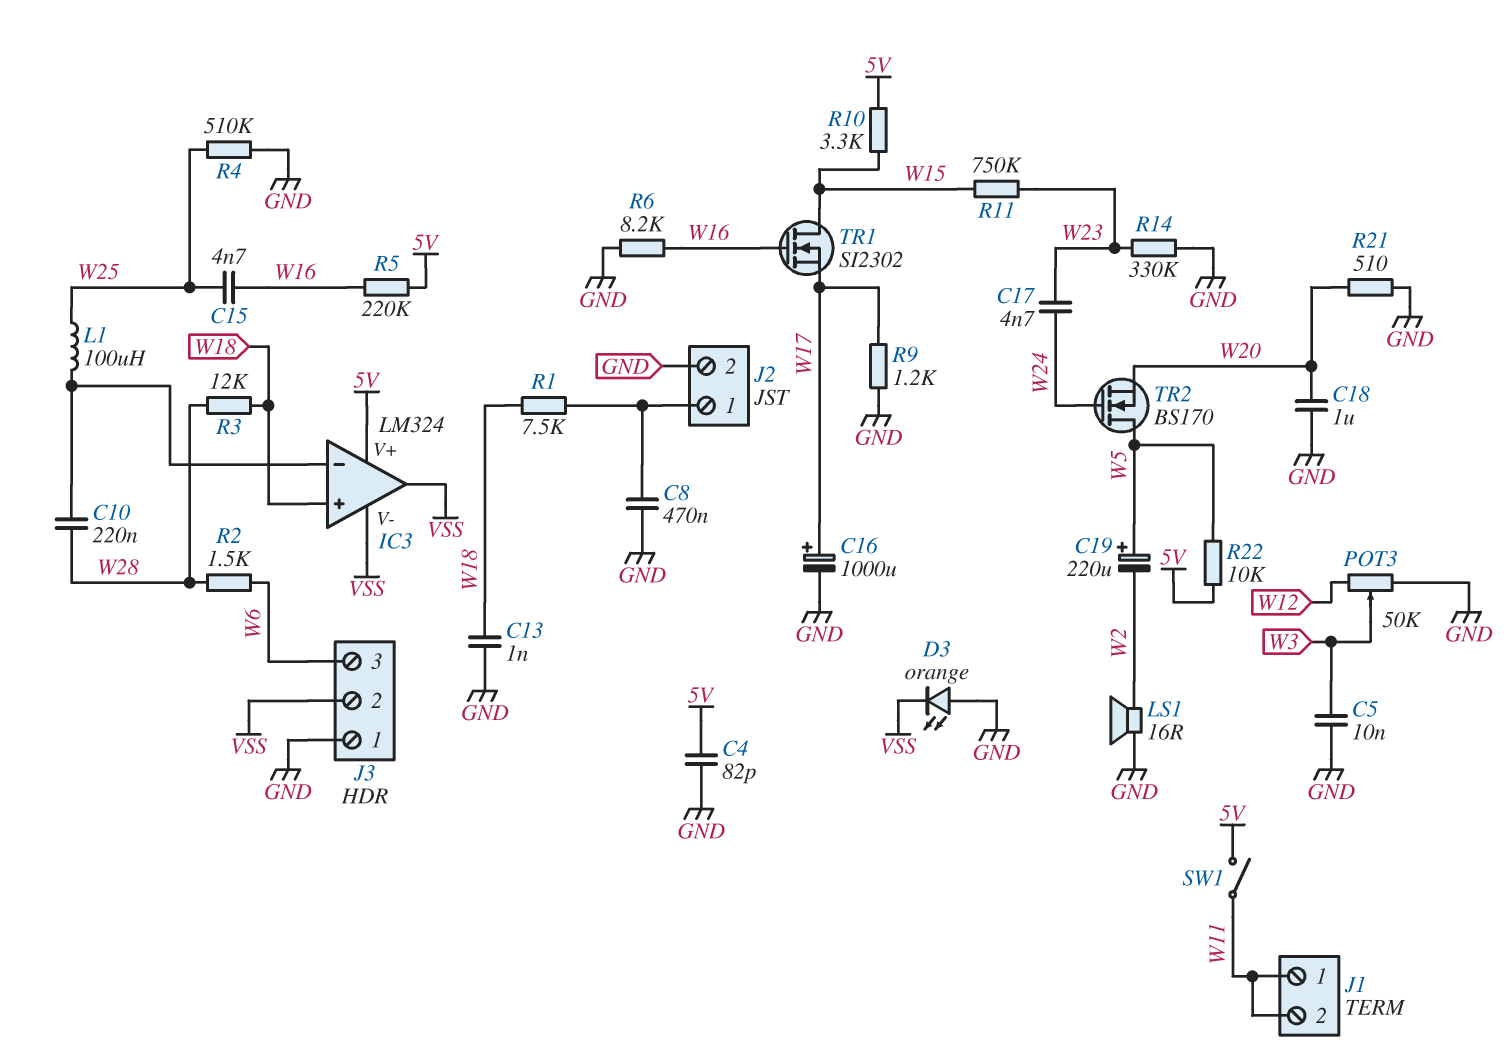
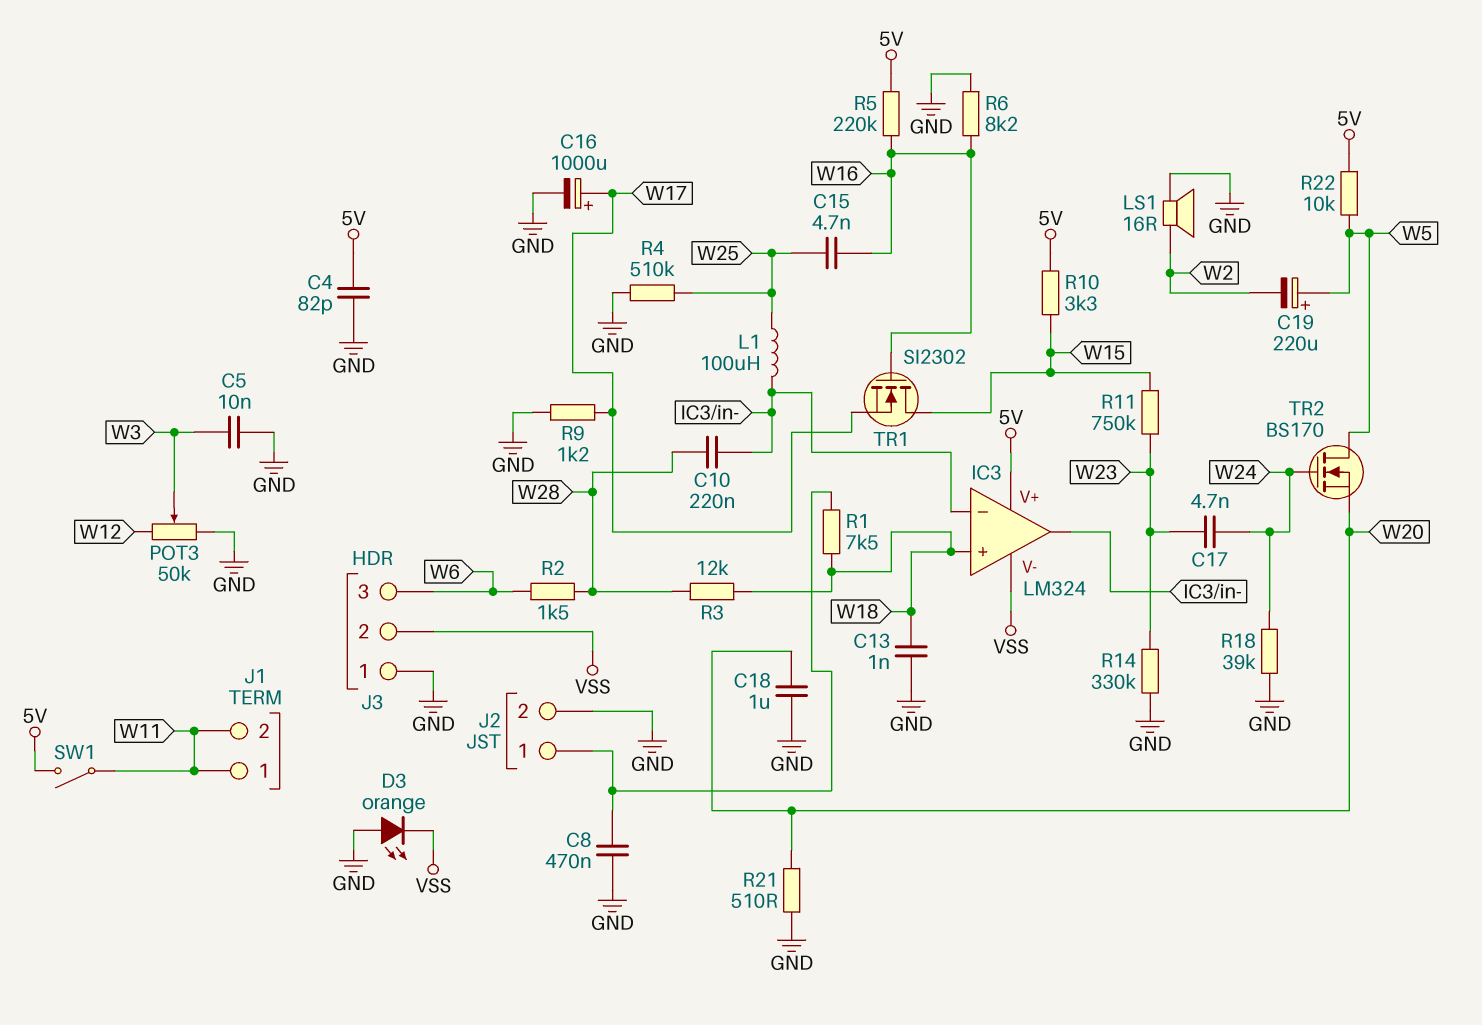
IC3 pin out: VSS -> IC3/in-
R18: none -> 39k (GND, W24)

